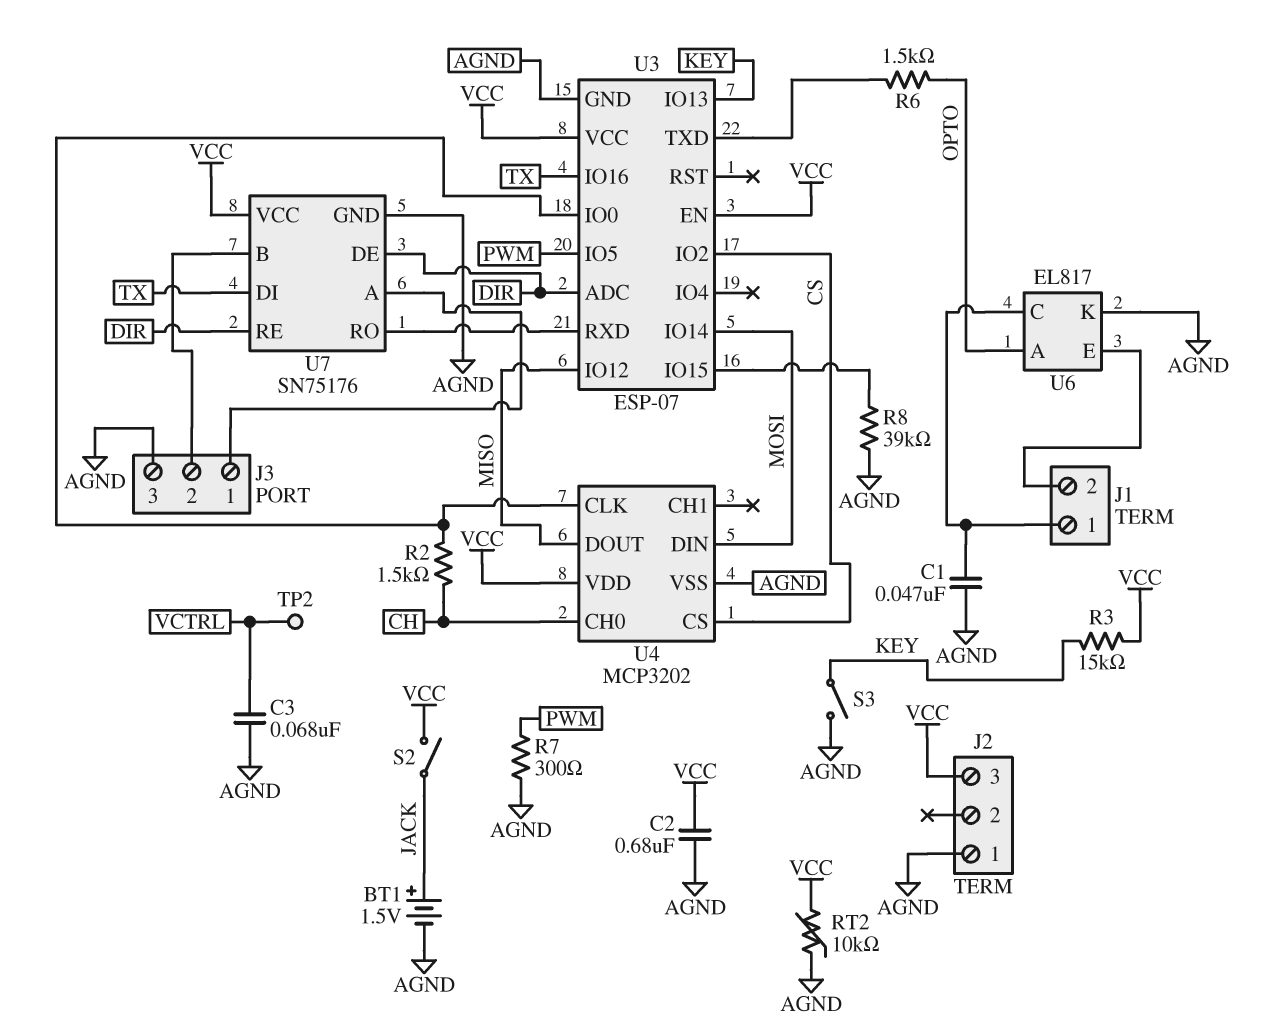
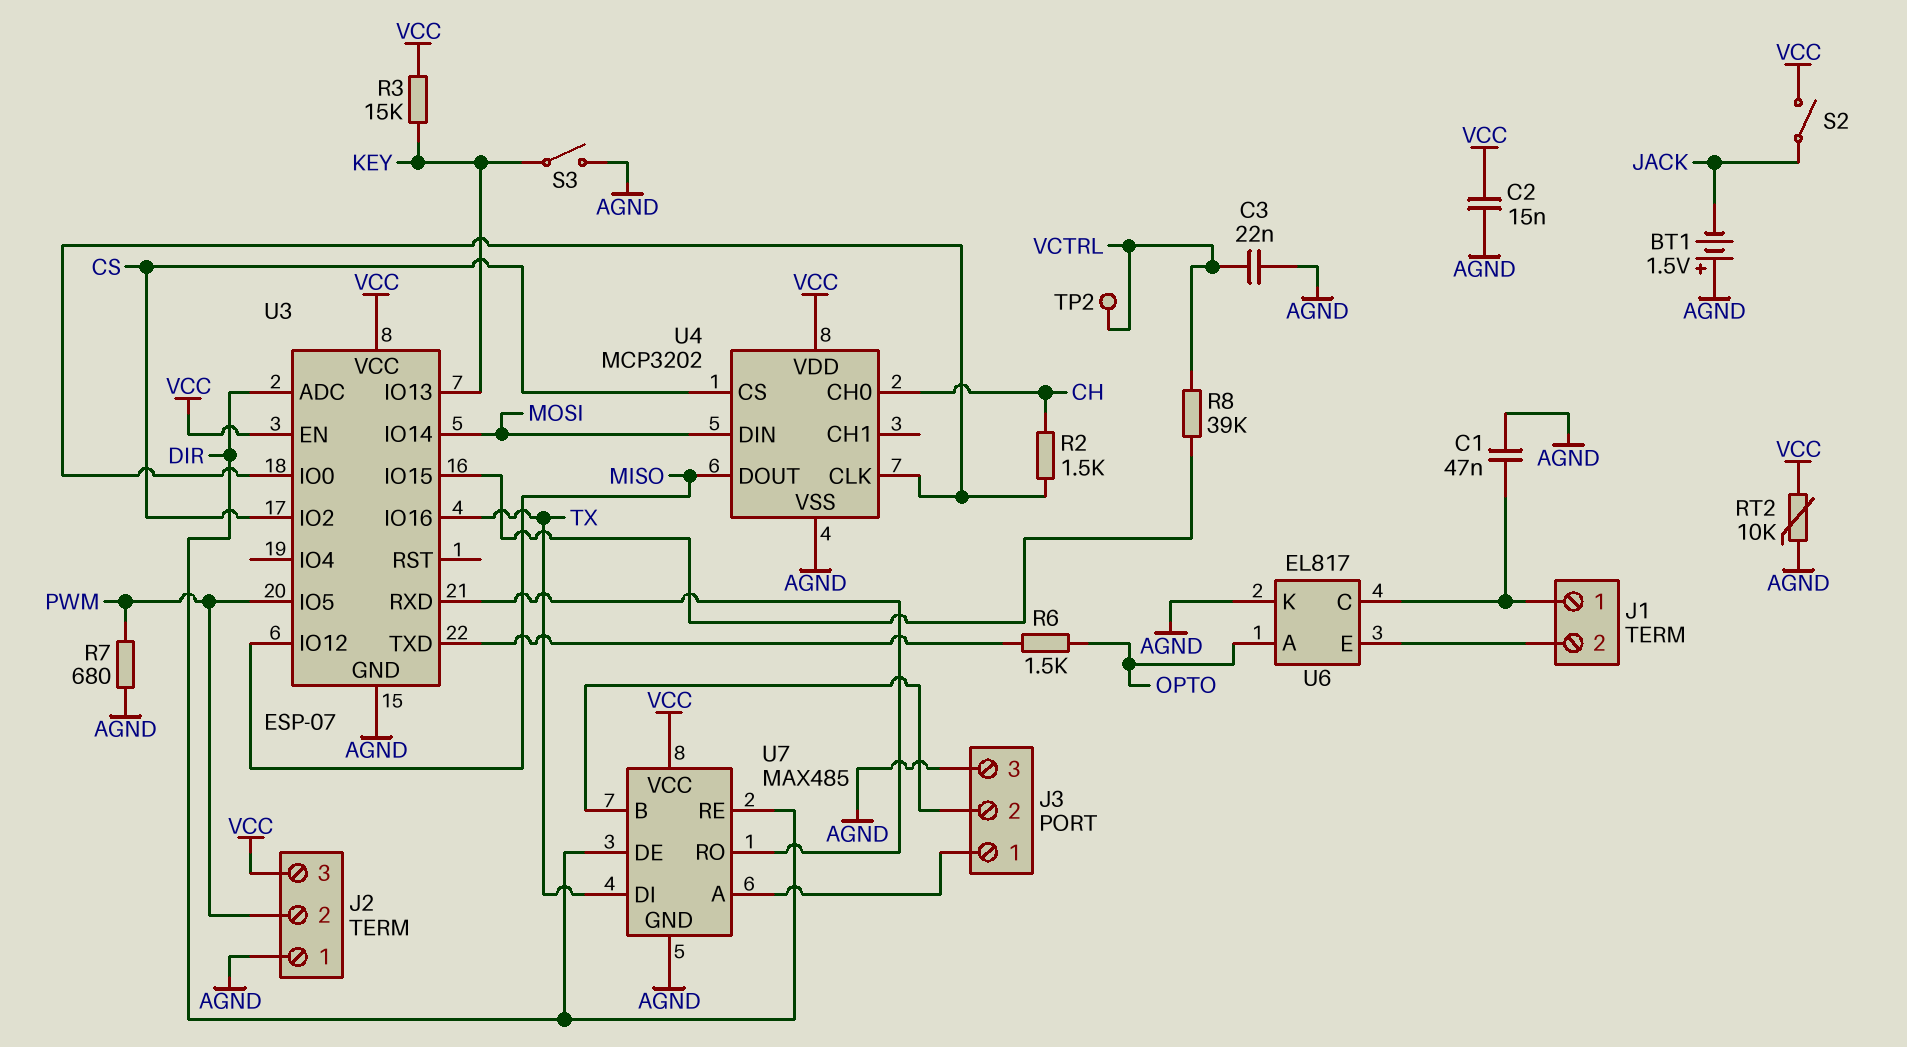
BT1: 1.5V (plus JACK, minus AGND) -> 1.5V (plus AGND, minus JACK)
C2: 680nF (AGND, VCC) -> 15nF (AGND, VCC)
C3: 68nF (AGND, VCTRL) -> 22nF (AGND, VCTRL)
J2 pin 2: none -> PWM
R7: 300 (AGND, PWM) -> 680 (AGND, PWM)
R8: 39k (AGND, U3/IO15) -> 39k (U3/IO15, VCTRL)
U7: SN75176 -> MAX485

